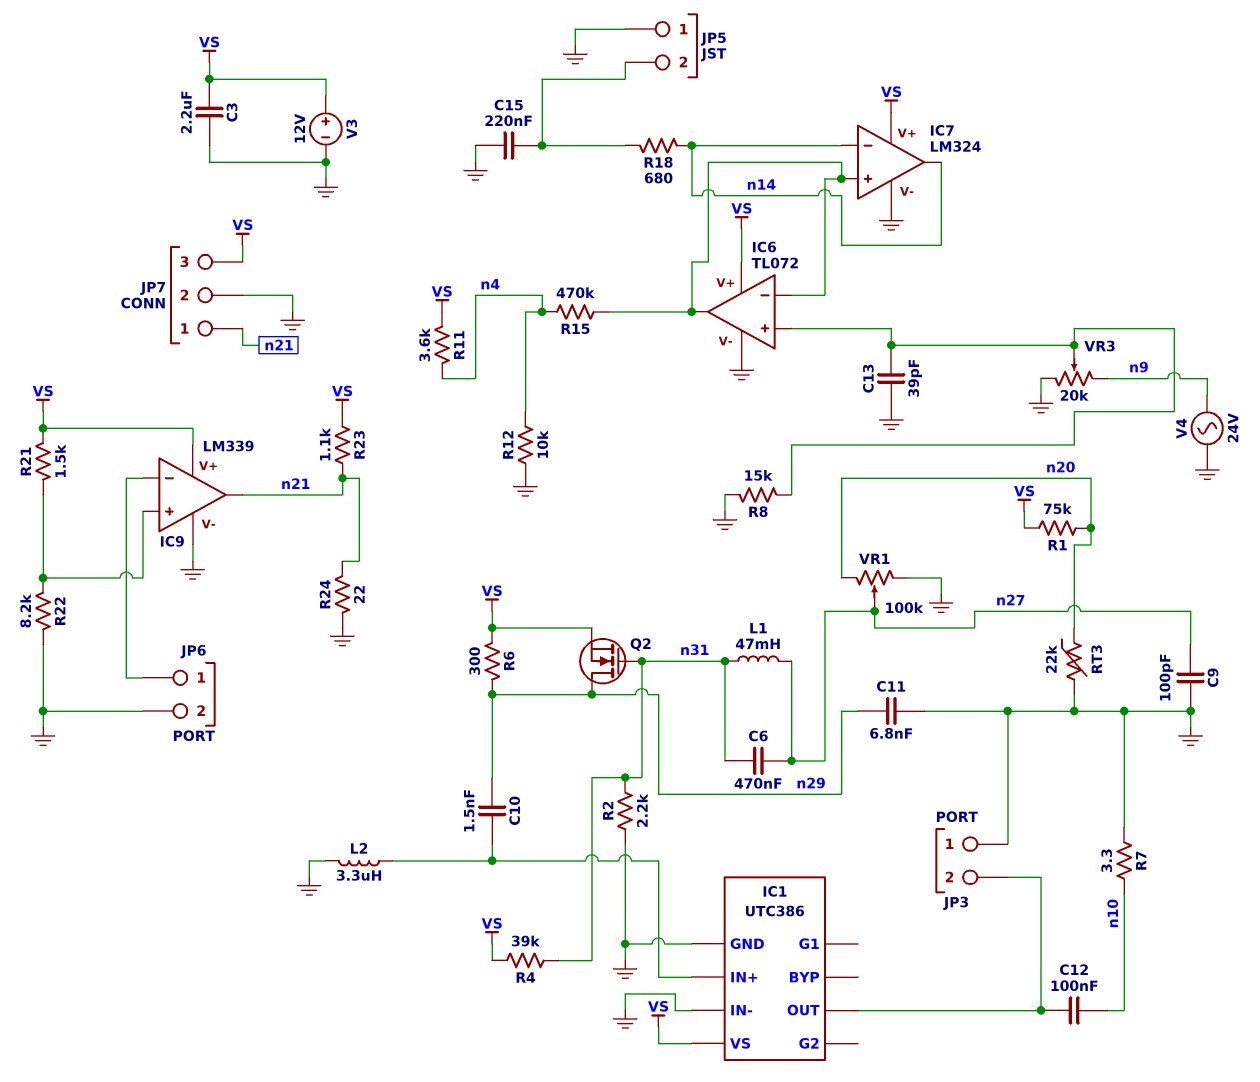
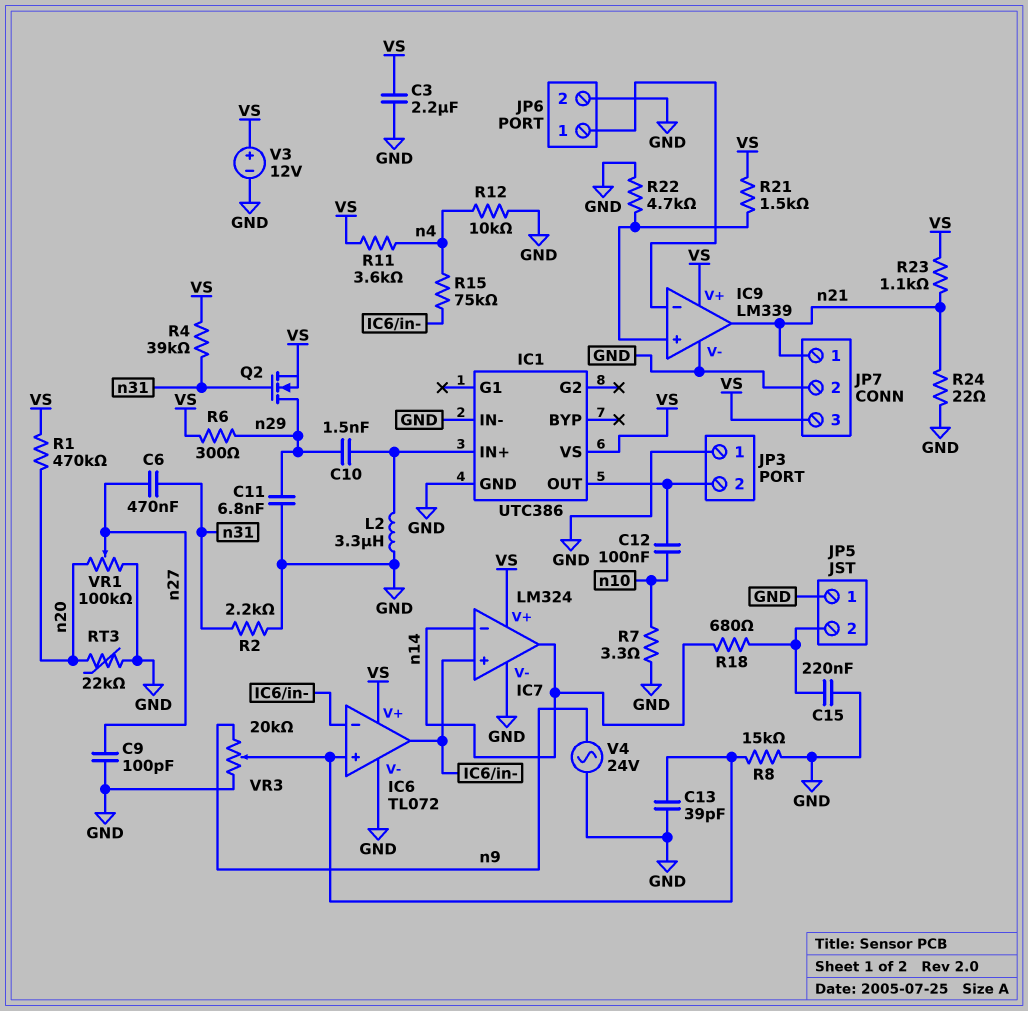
L1: 47mH (n27, n31) -> none
R1: 75k (VS, n20) -> 470k (VS, n20)
R15: 470k (IC6/in-, n4) -> 75k (IC6/in-, n4)
R22: 8.2k (GND, IC9/in+) -> 4.7k (GND, IC9/in+)

